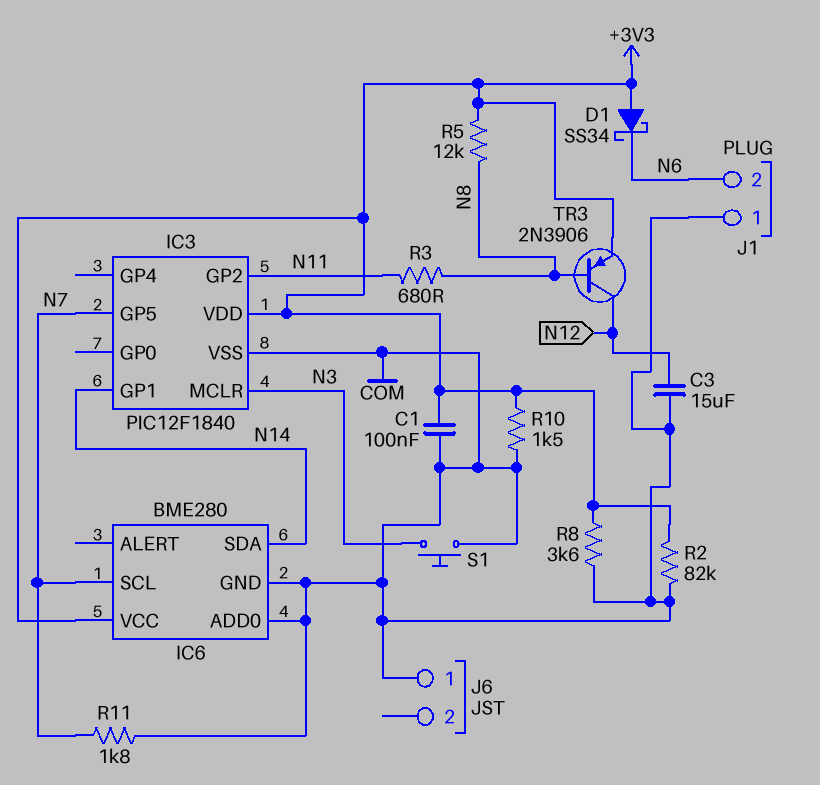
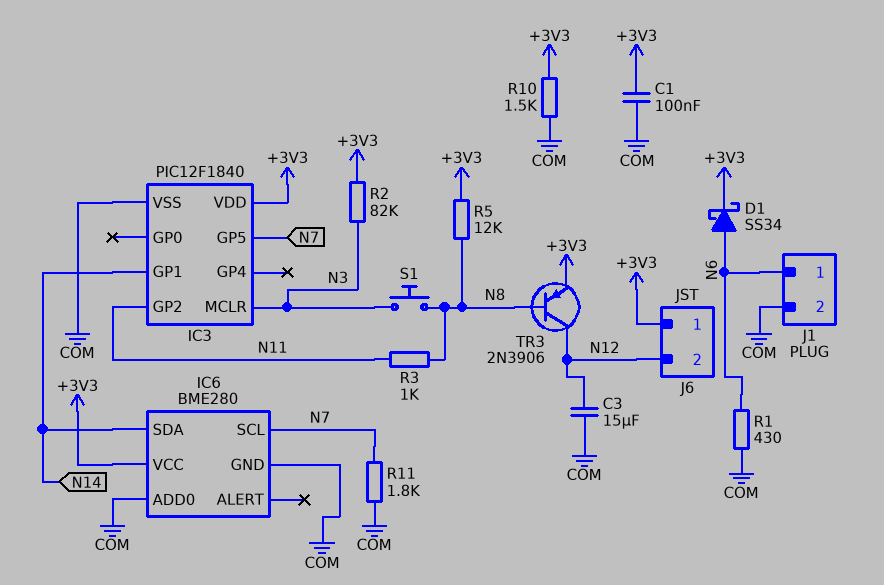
D1: schottky SS34 (A +3V3, K N6) -> schottky SS34 (A N6, K +3V3)
J1 pin 1: COM -> N6
J1 pin 2: N6 -> COM
J6 pin 1: COM -> +3V3
J6 pin 2: none -> N12
R1: none -> 430 (COM, N6)
R2: 82k (+3V3, COM) -> 82k (+3V3, N3)
R3: 680 (N8, N11) -> 1k (N8, N11)
R8: 3.6k (+3V3, COM) -> none
S1: button (COM, N3) -> button (N3, N8)

